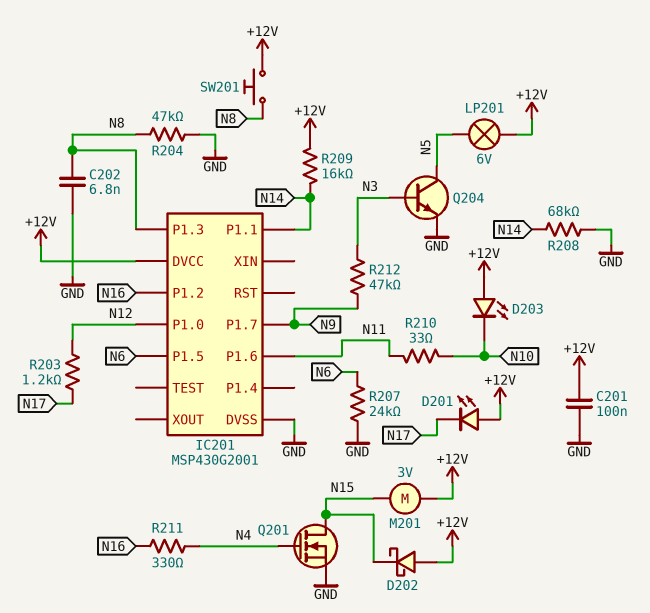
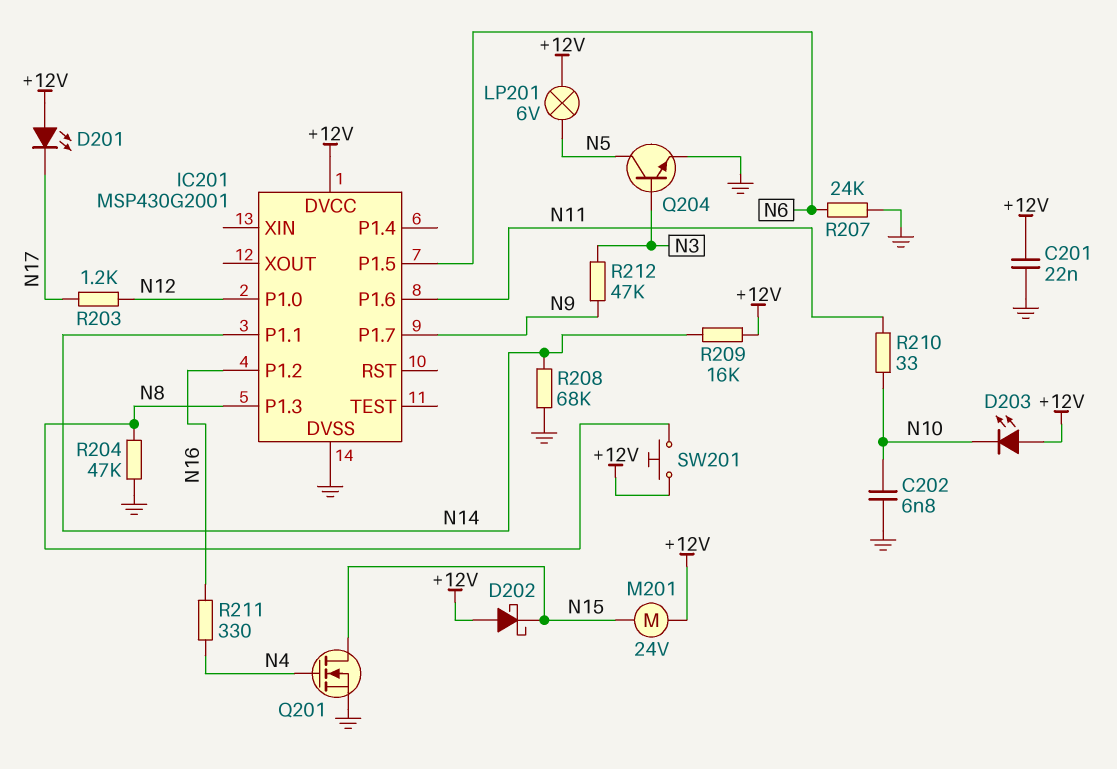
C201: 100nF (+12V, GND) -> 22nF (+12V, GND)
C202: 6.8nF (GND, N8) -> 6.8nF (GND, N10)
M201: motor 3V (+12V, N15) -> motor 24V (+12V, N15)

